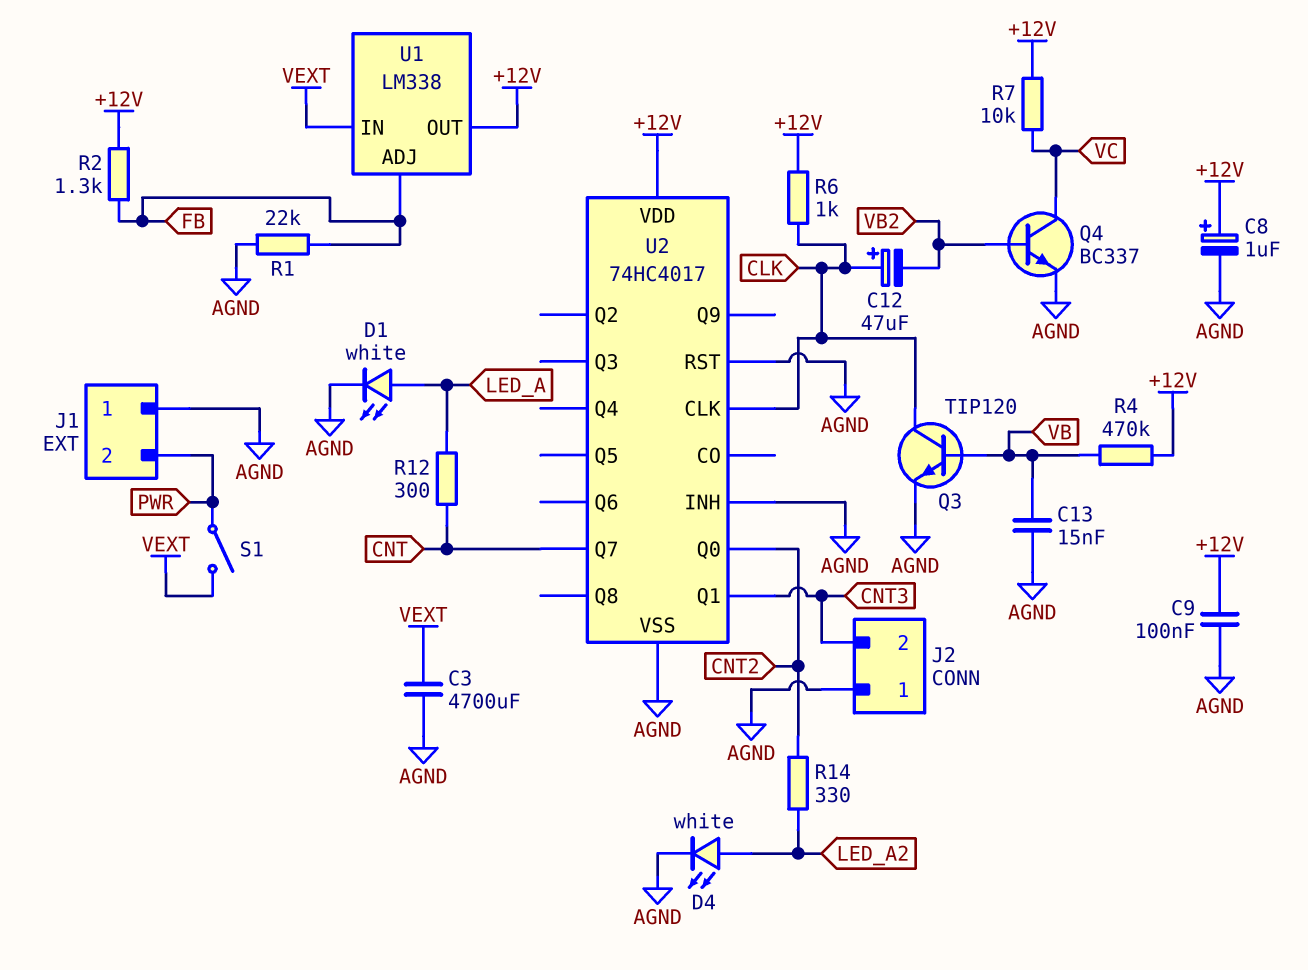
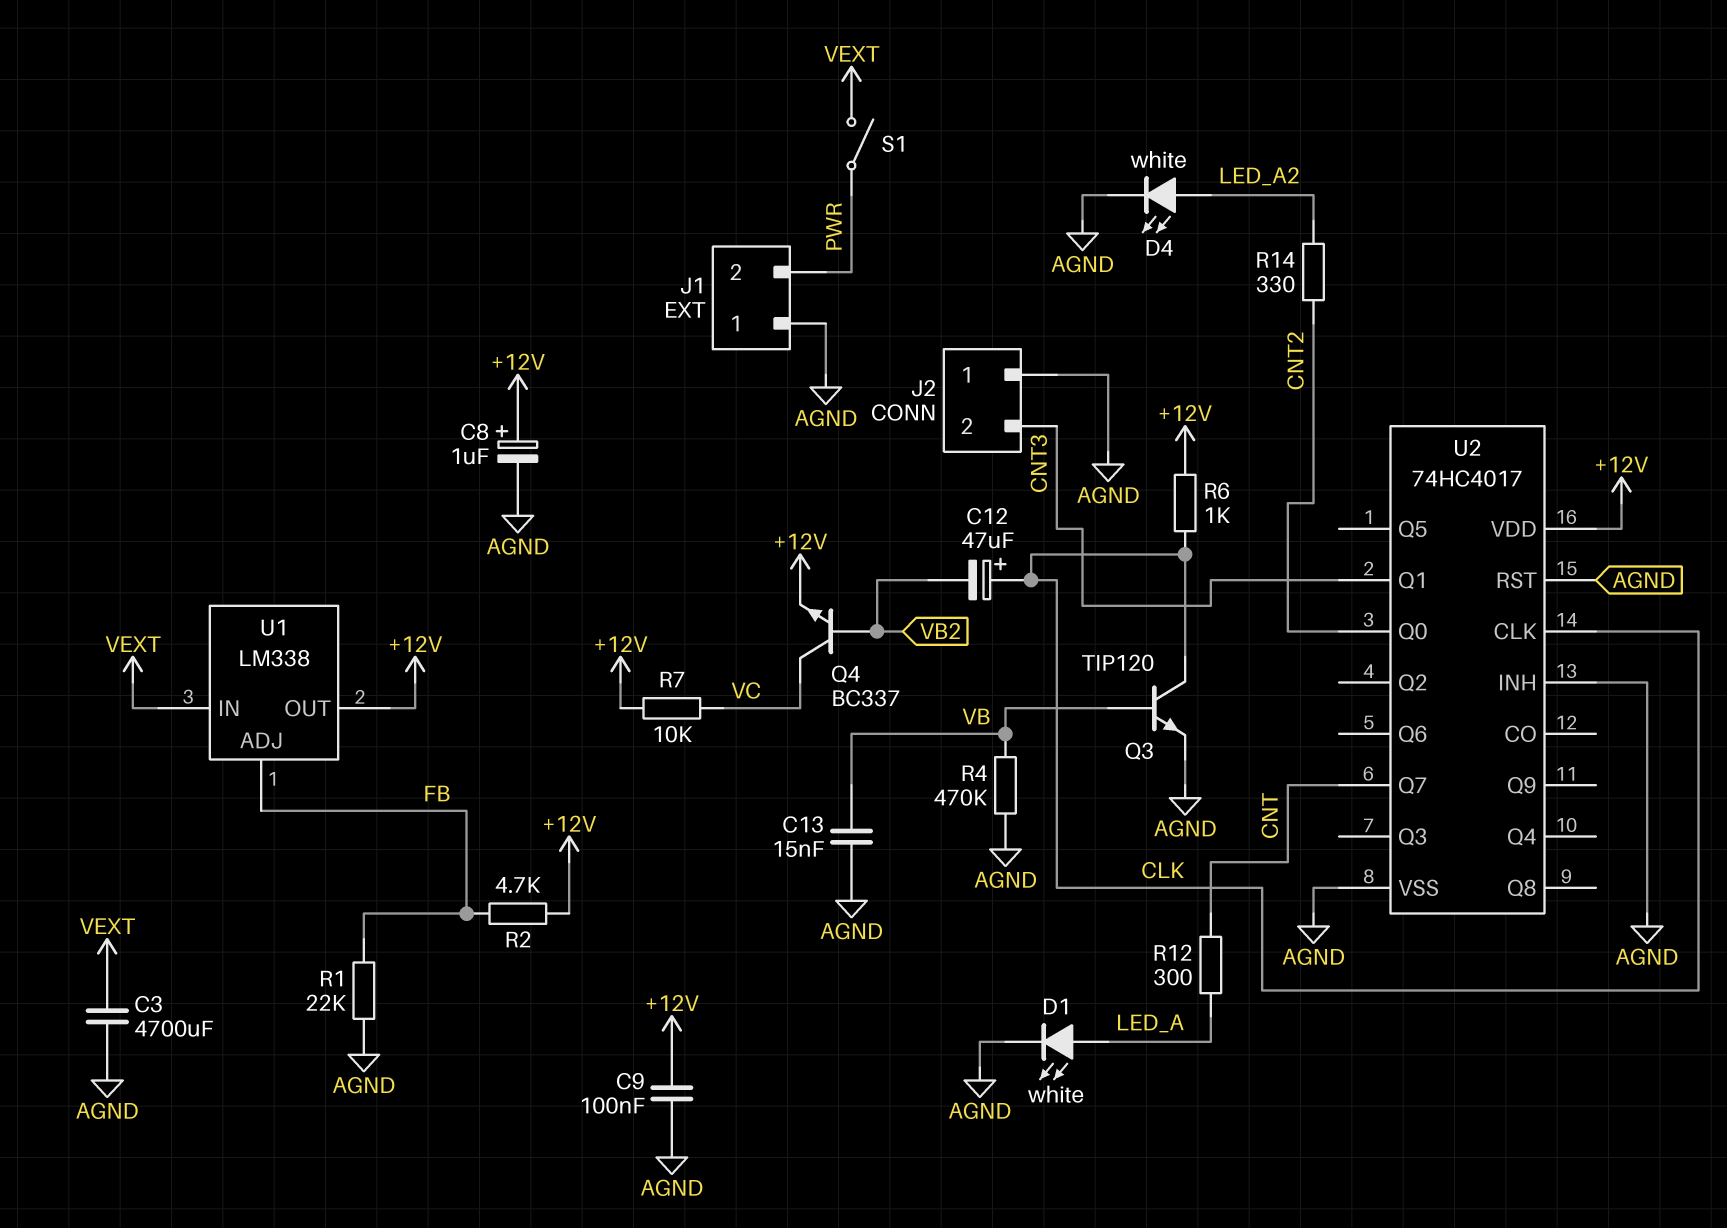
Q4: NPN BC337 (B VB2, C VC, E AGND) -> NPN BC337 (B VB2, C VC, E +12V)
R2: 1.3k (+12V, FB) -> 4.7k (+12V, FB)
R4: 470k (+12V, VB) -> 470k (AGND, VB)

